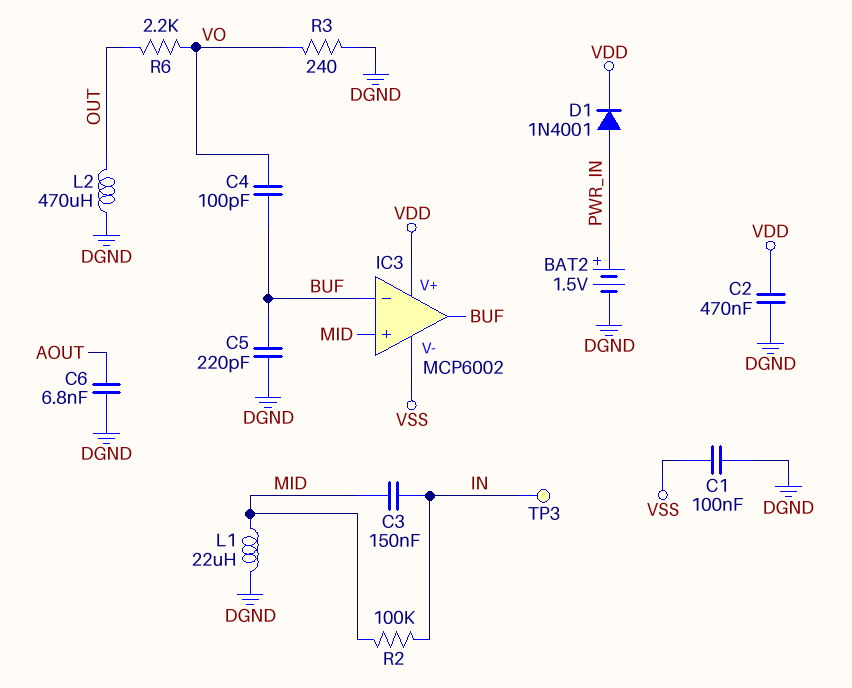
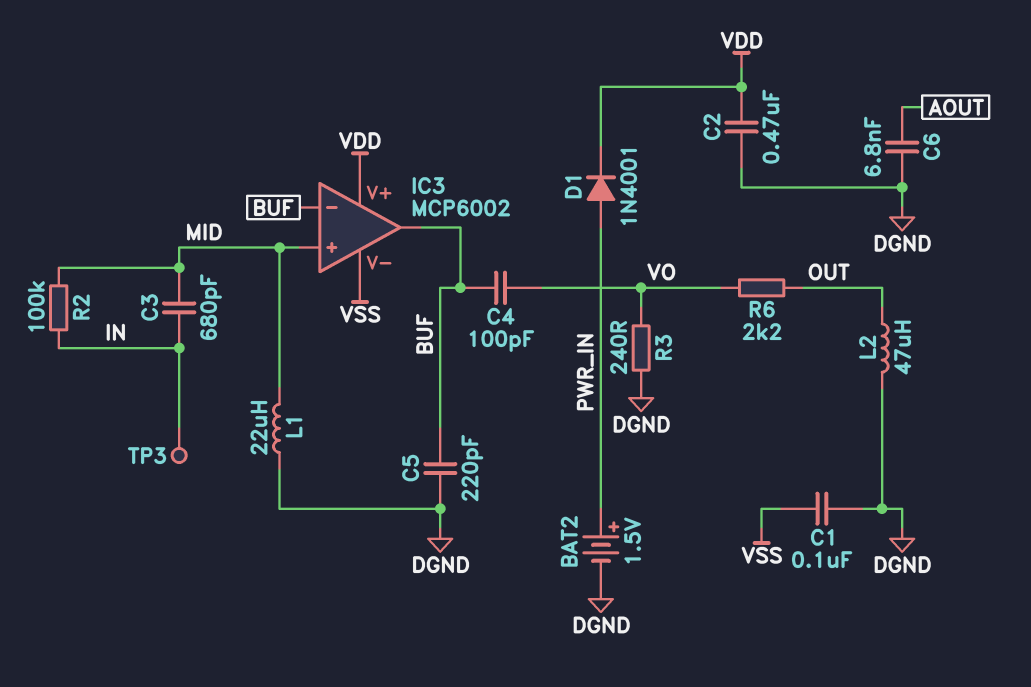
C3: 150nF (IN, MID) -> 680pF (IN, MID)
L2: 470uH (DGND, OUT) -> 47uH (DGND, OUT)

